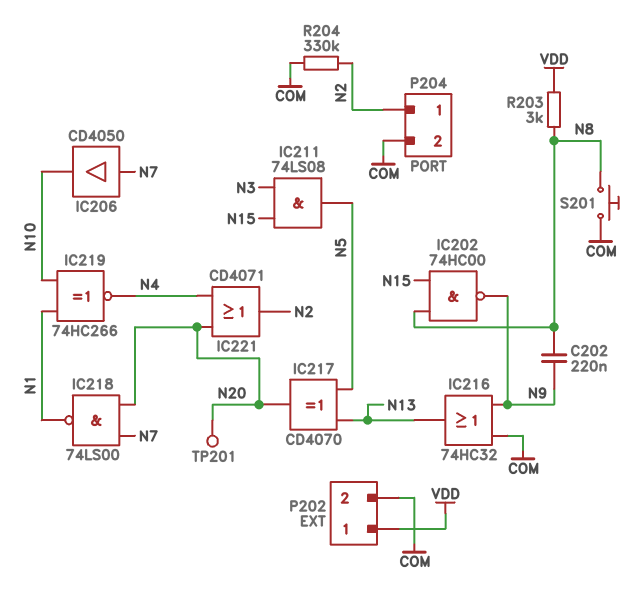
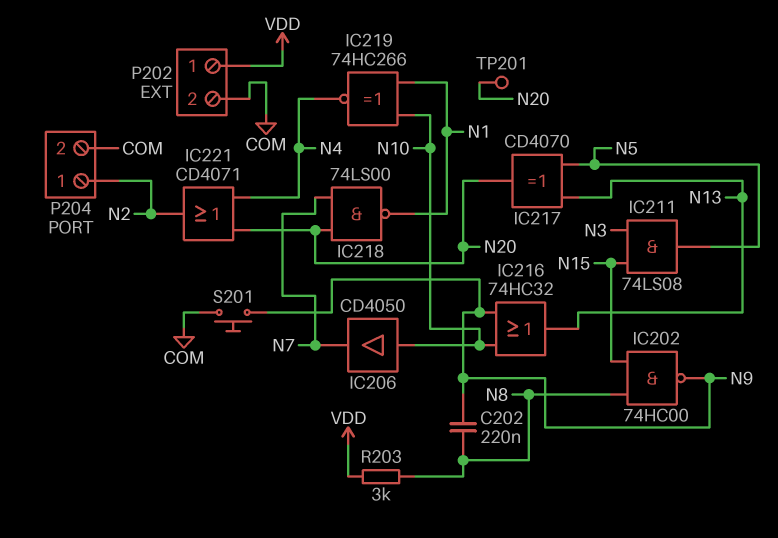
IC206: buffer CD4050 (in N7, out N10) -> buffer CD4050 (in N10, out N7)
IC216: OR 74HC32 (in COM, in N9, out N13) -> OR 74HC32 (in N9, in N10, out N13)
R204: 330k (COM, N2) -> none
S201: button (COM, N8) -> button (COM, N9)

